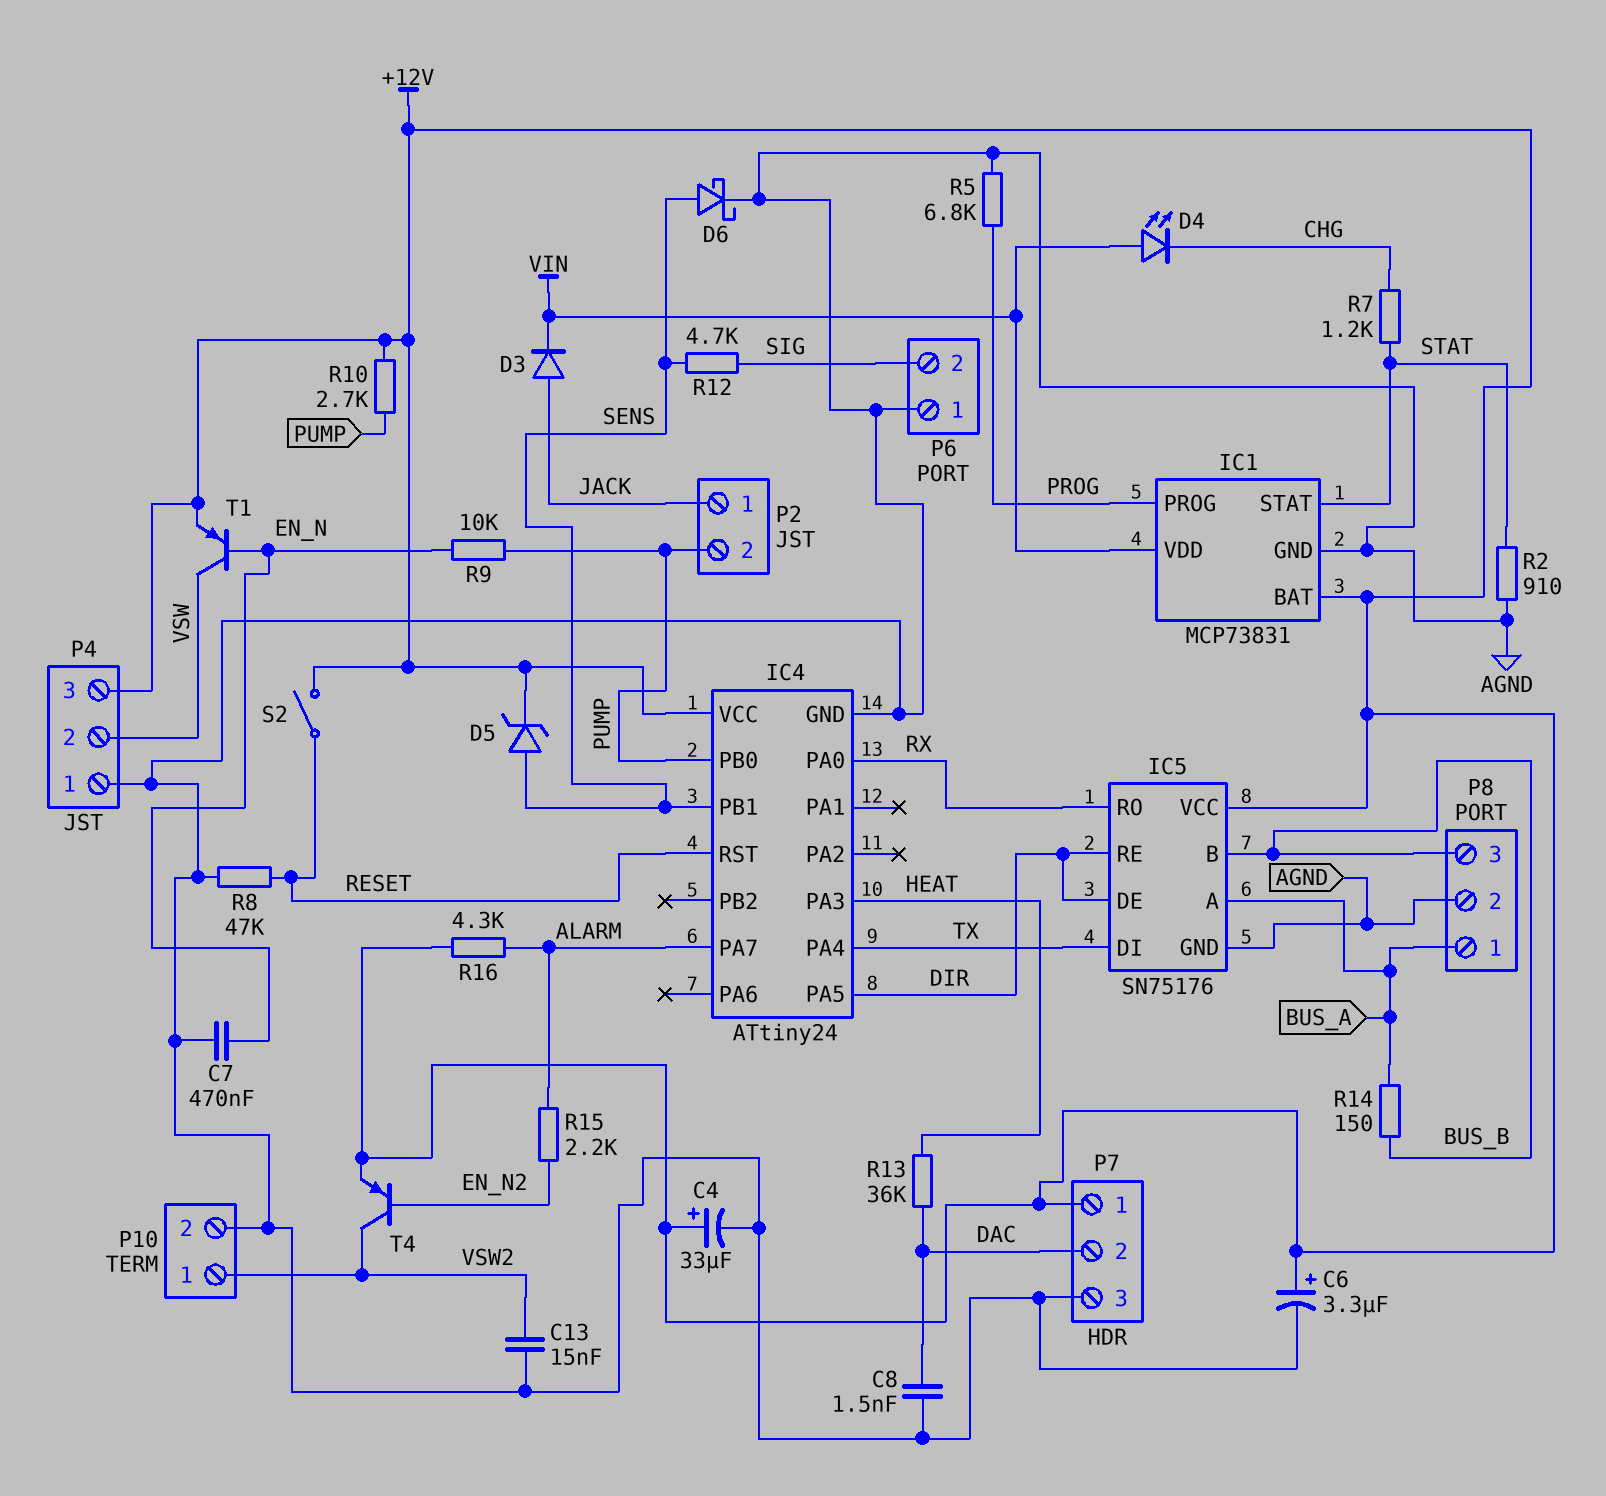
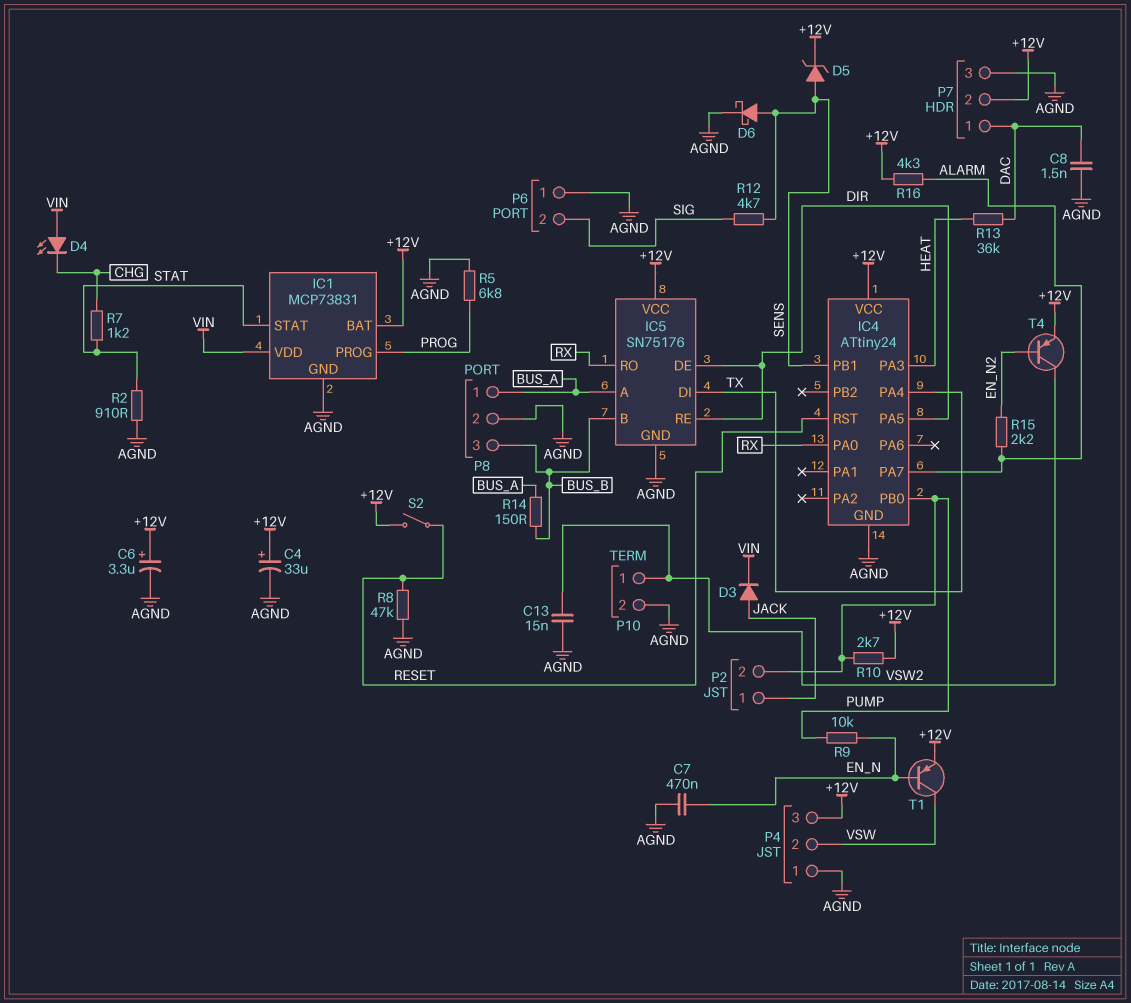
P7 pin 1: +12V -> DAC
P7 pin 2: DAC -> +12V

